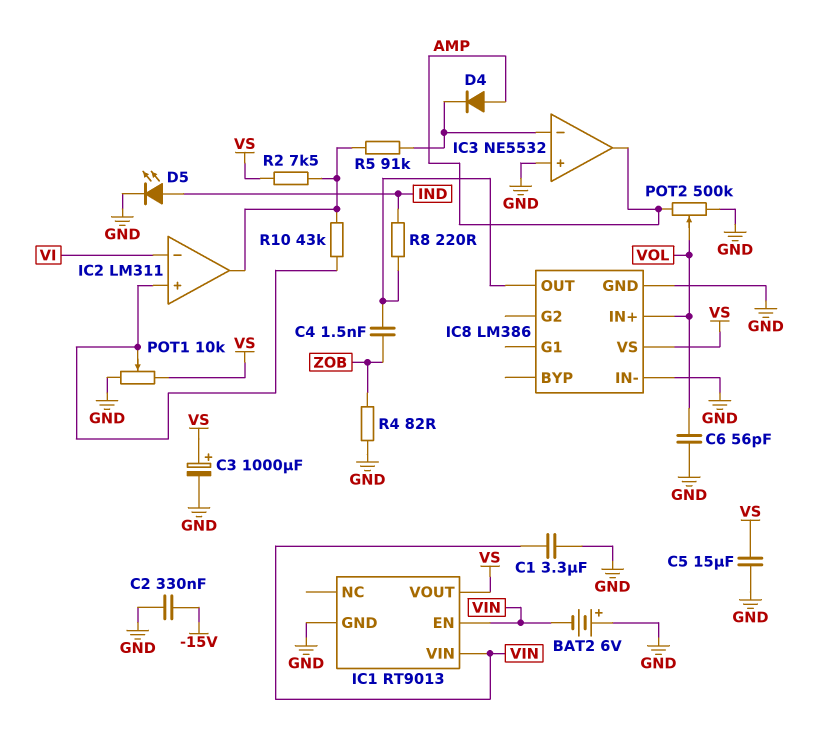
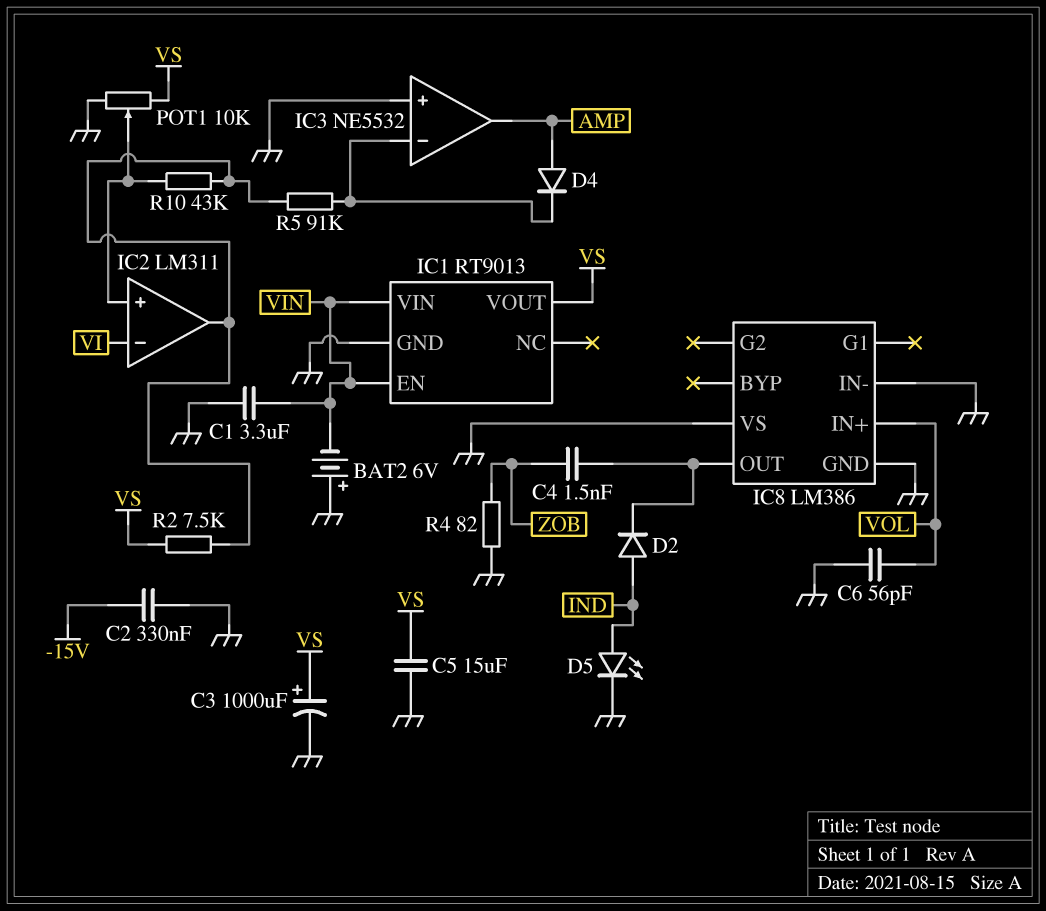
D2: none -> diode (A IND, K IC8/OUT)
IC8 pin VS: VS -> GND
POT2: 500k (AMP, GND, wiper VOL) -> none
R8: 220 (IC8/OUT, IND) -> none

